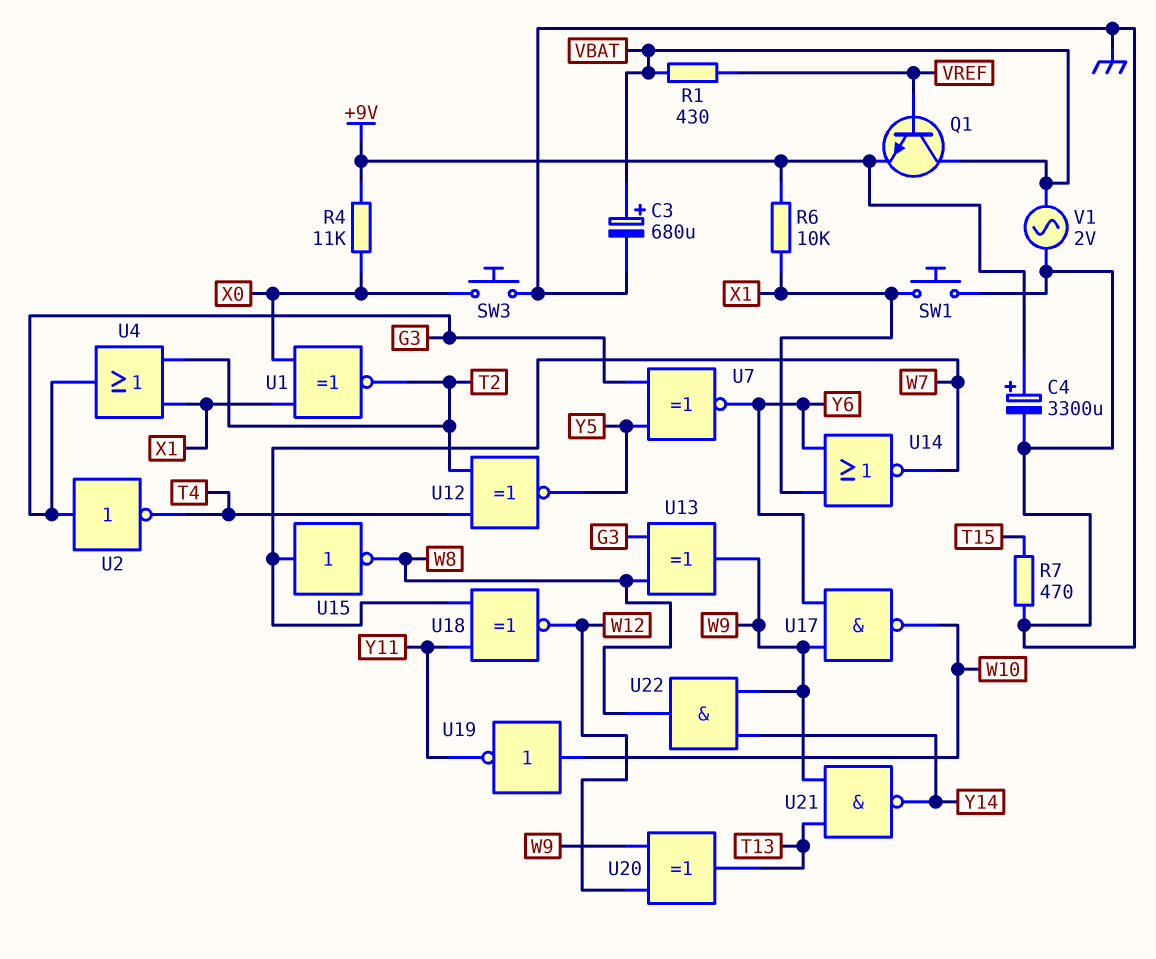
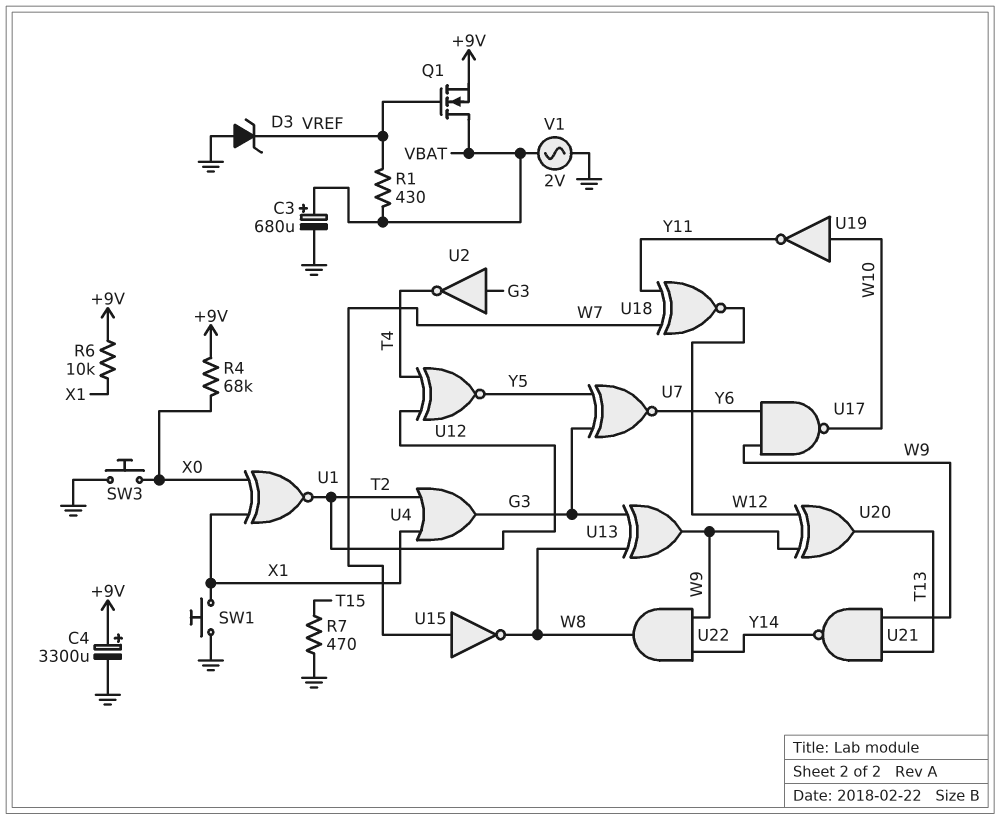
D3: none -> zener (A GND, K VREF)
Q1: NPN (B VREF, C VBAT, E +9V) -> NMOS (G VREF, D VBAT, S +9V)
R4: 11k (+9V, X0) -> 68k (+9V, X0)
U14: NOR (in X1, in Y6, out W7) -> none

